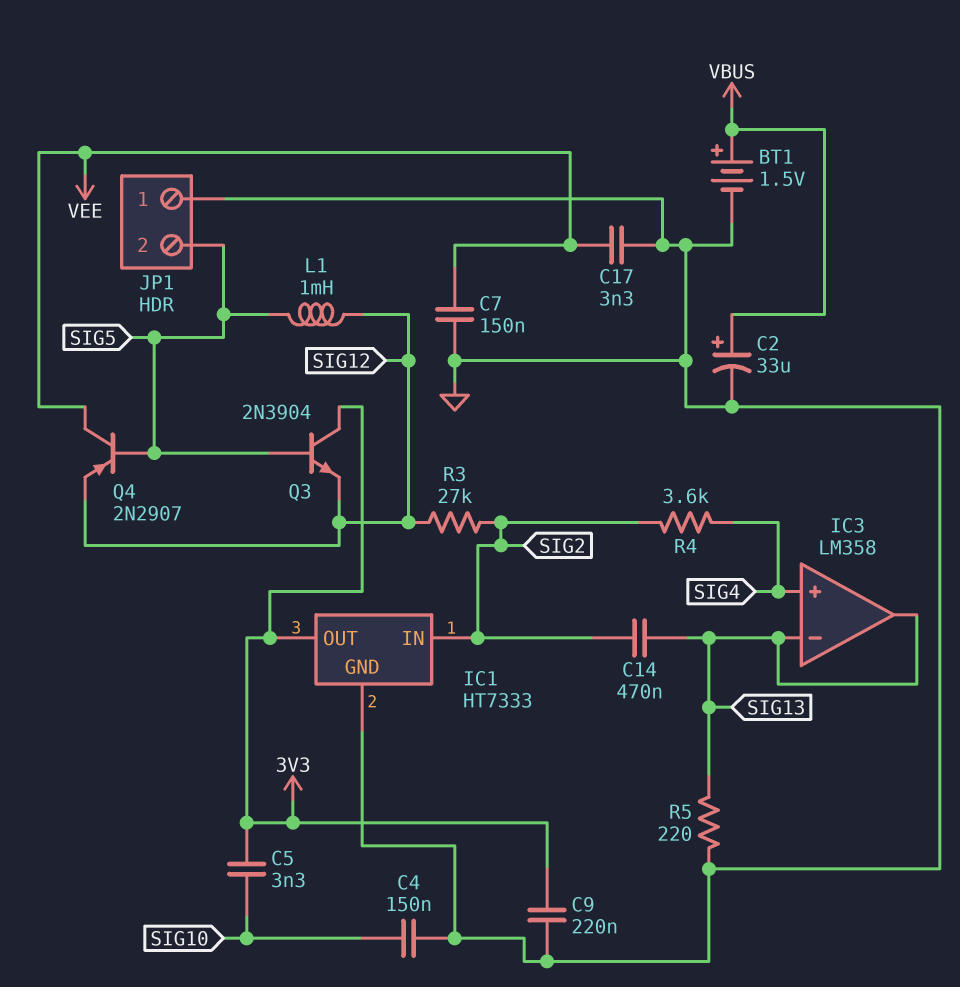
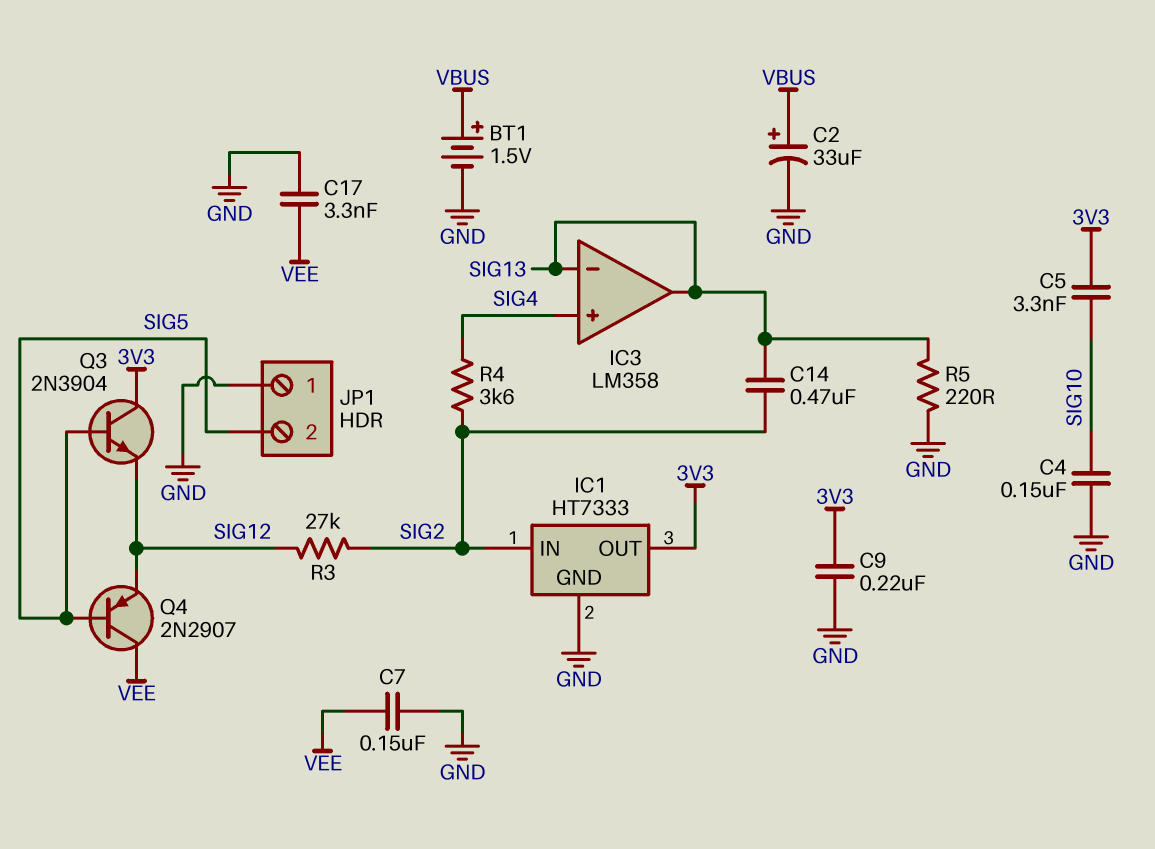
L1: 1mH (SIG5, SIG12) -> none

